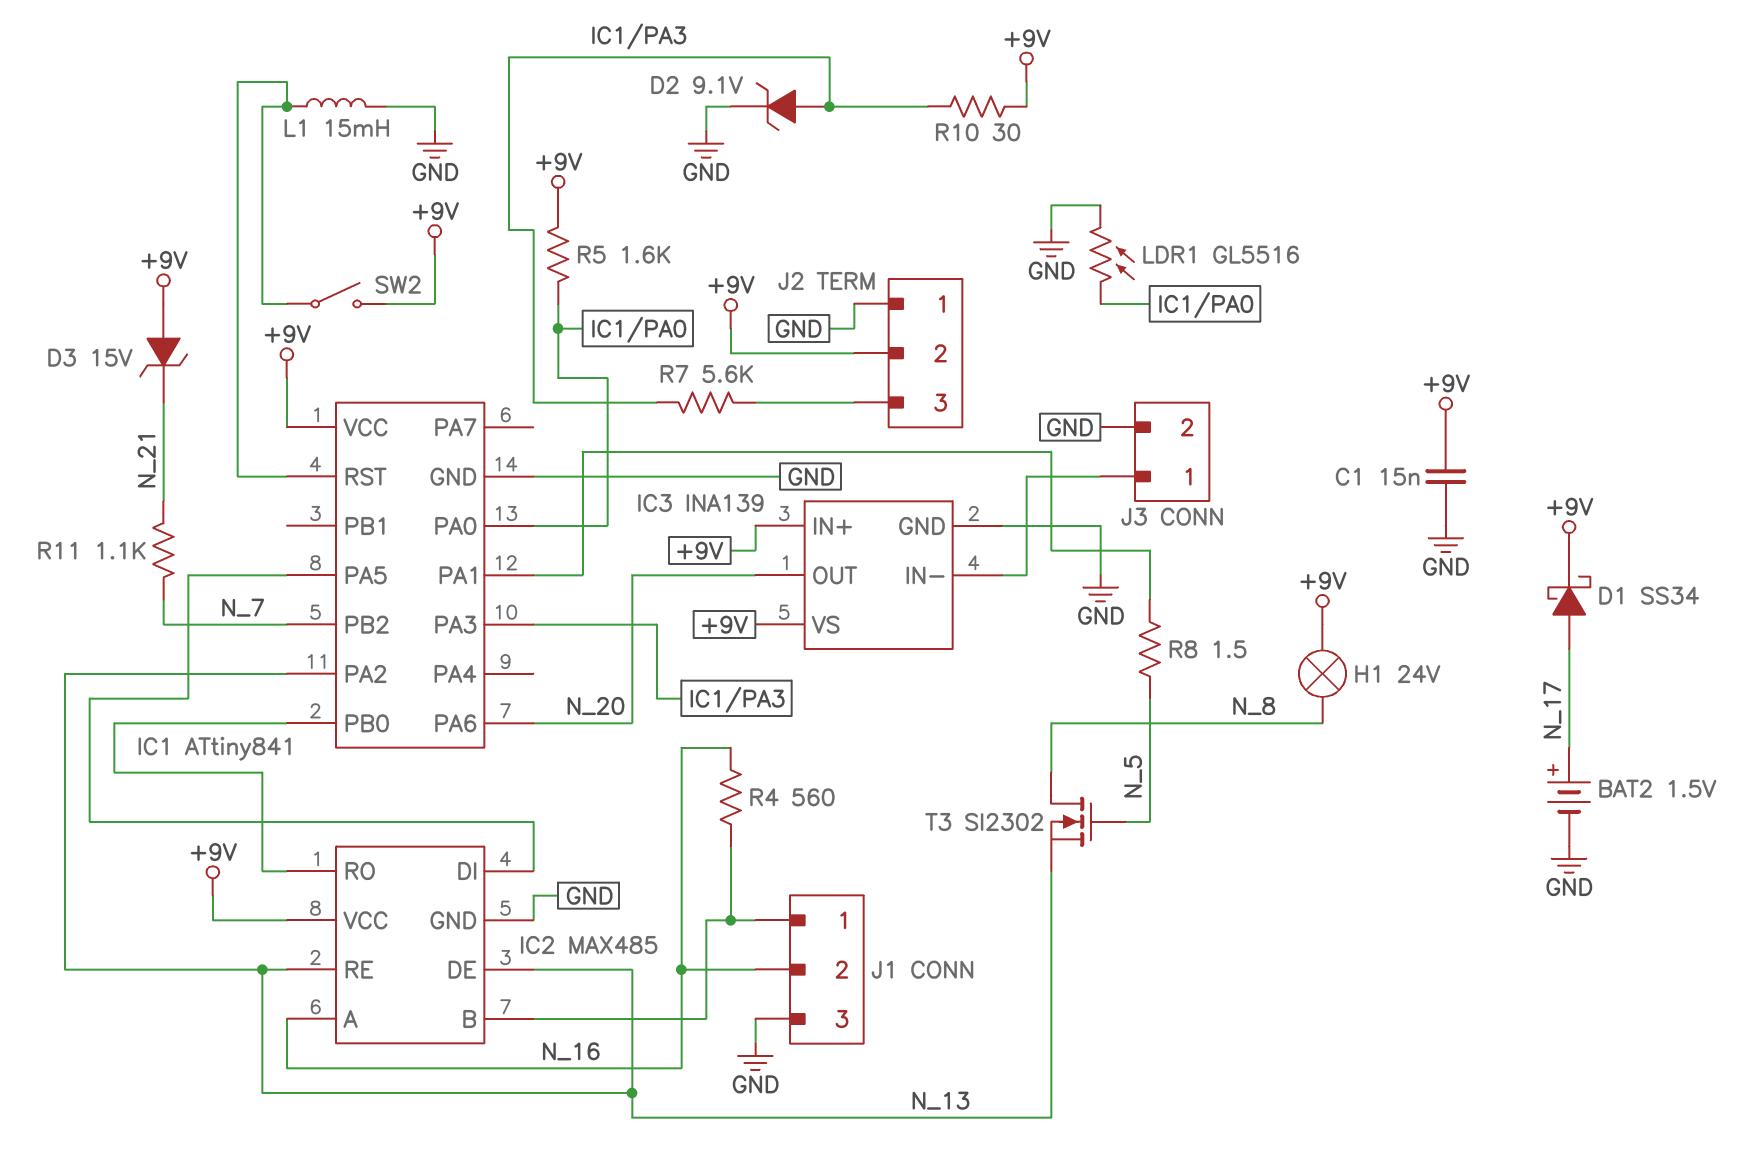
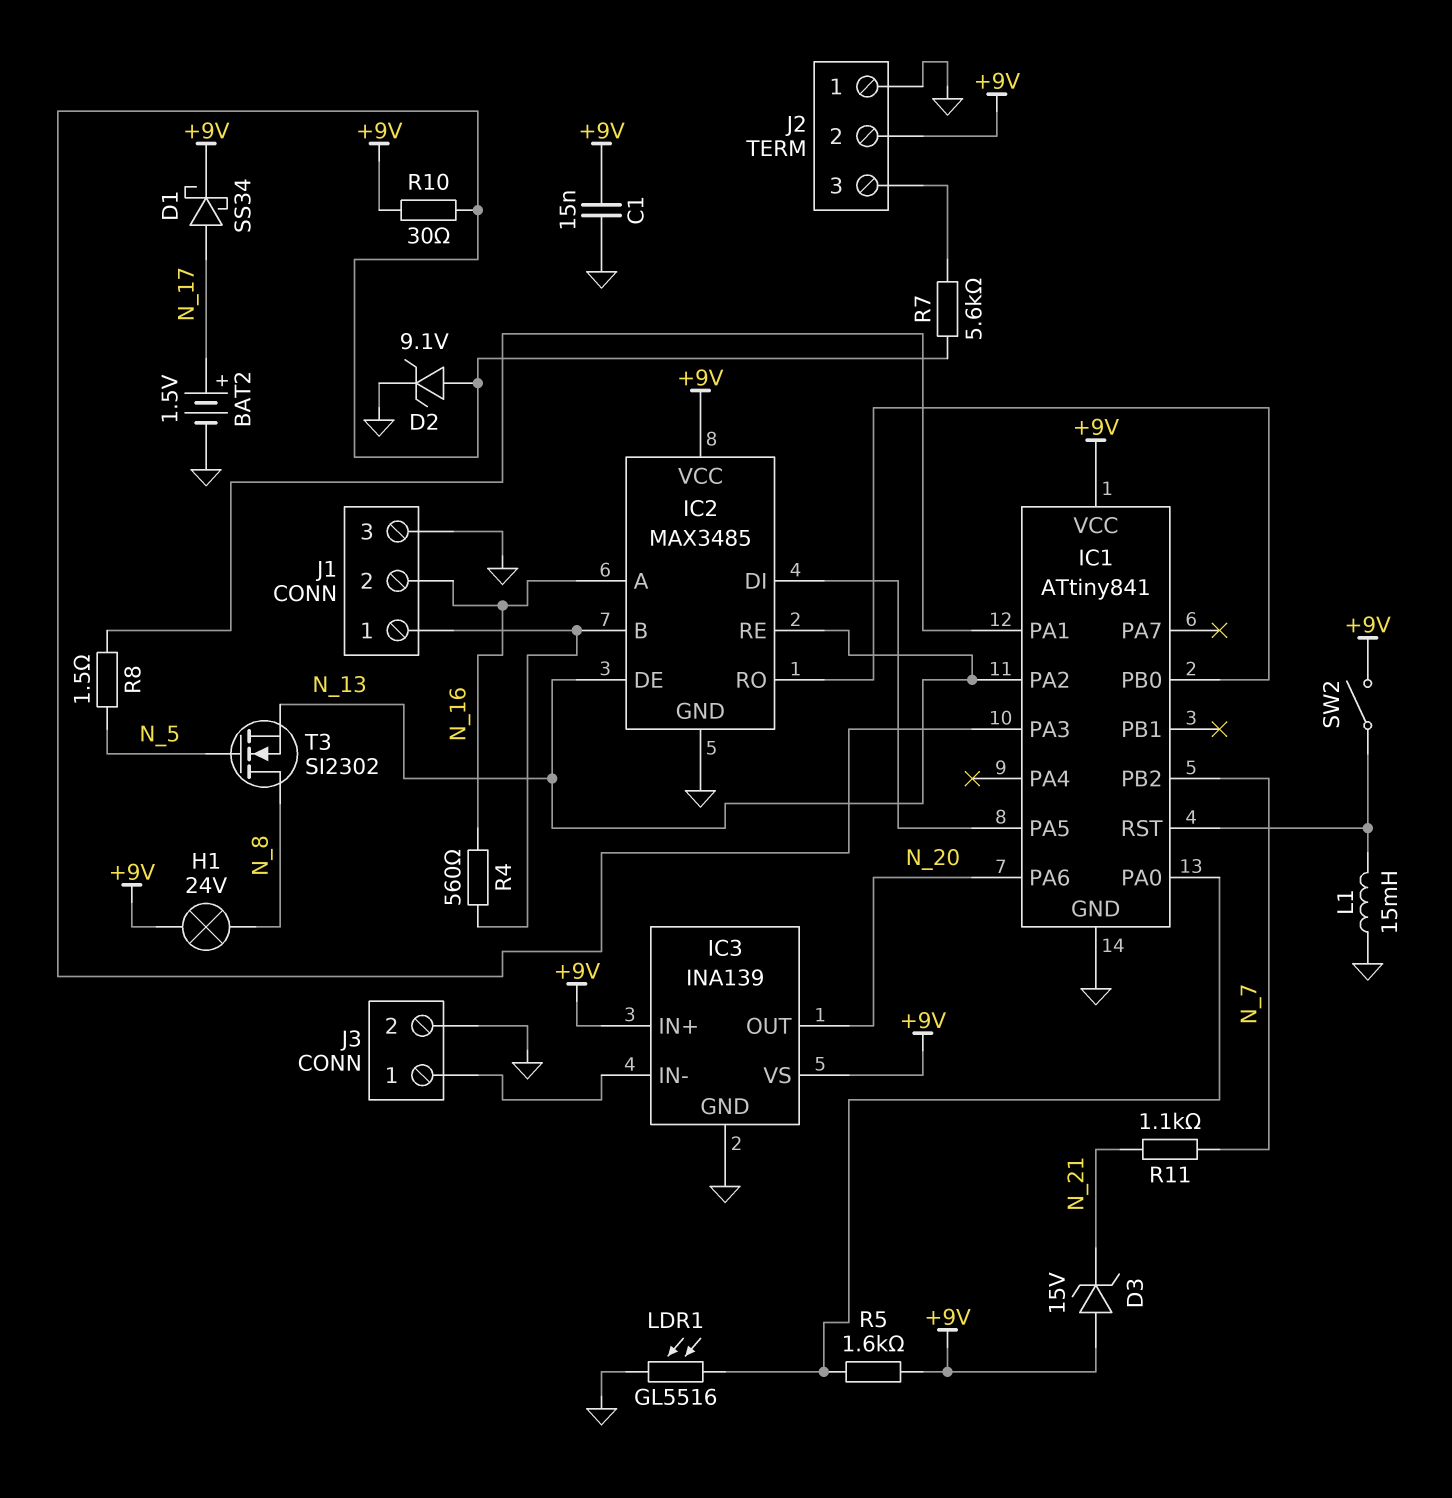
IC2: MAX485 -> MAX3485

